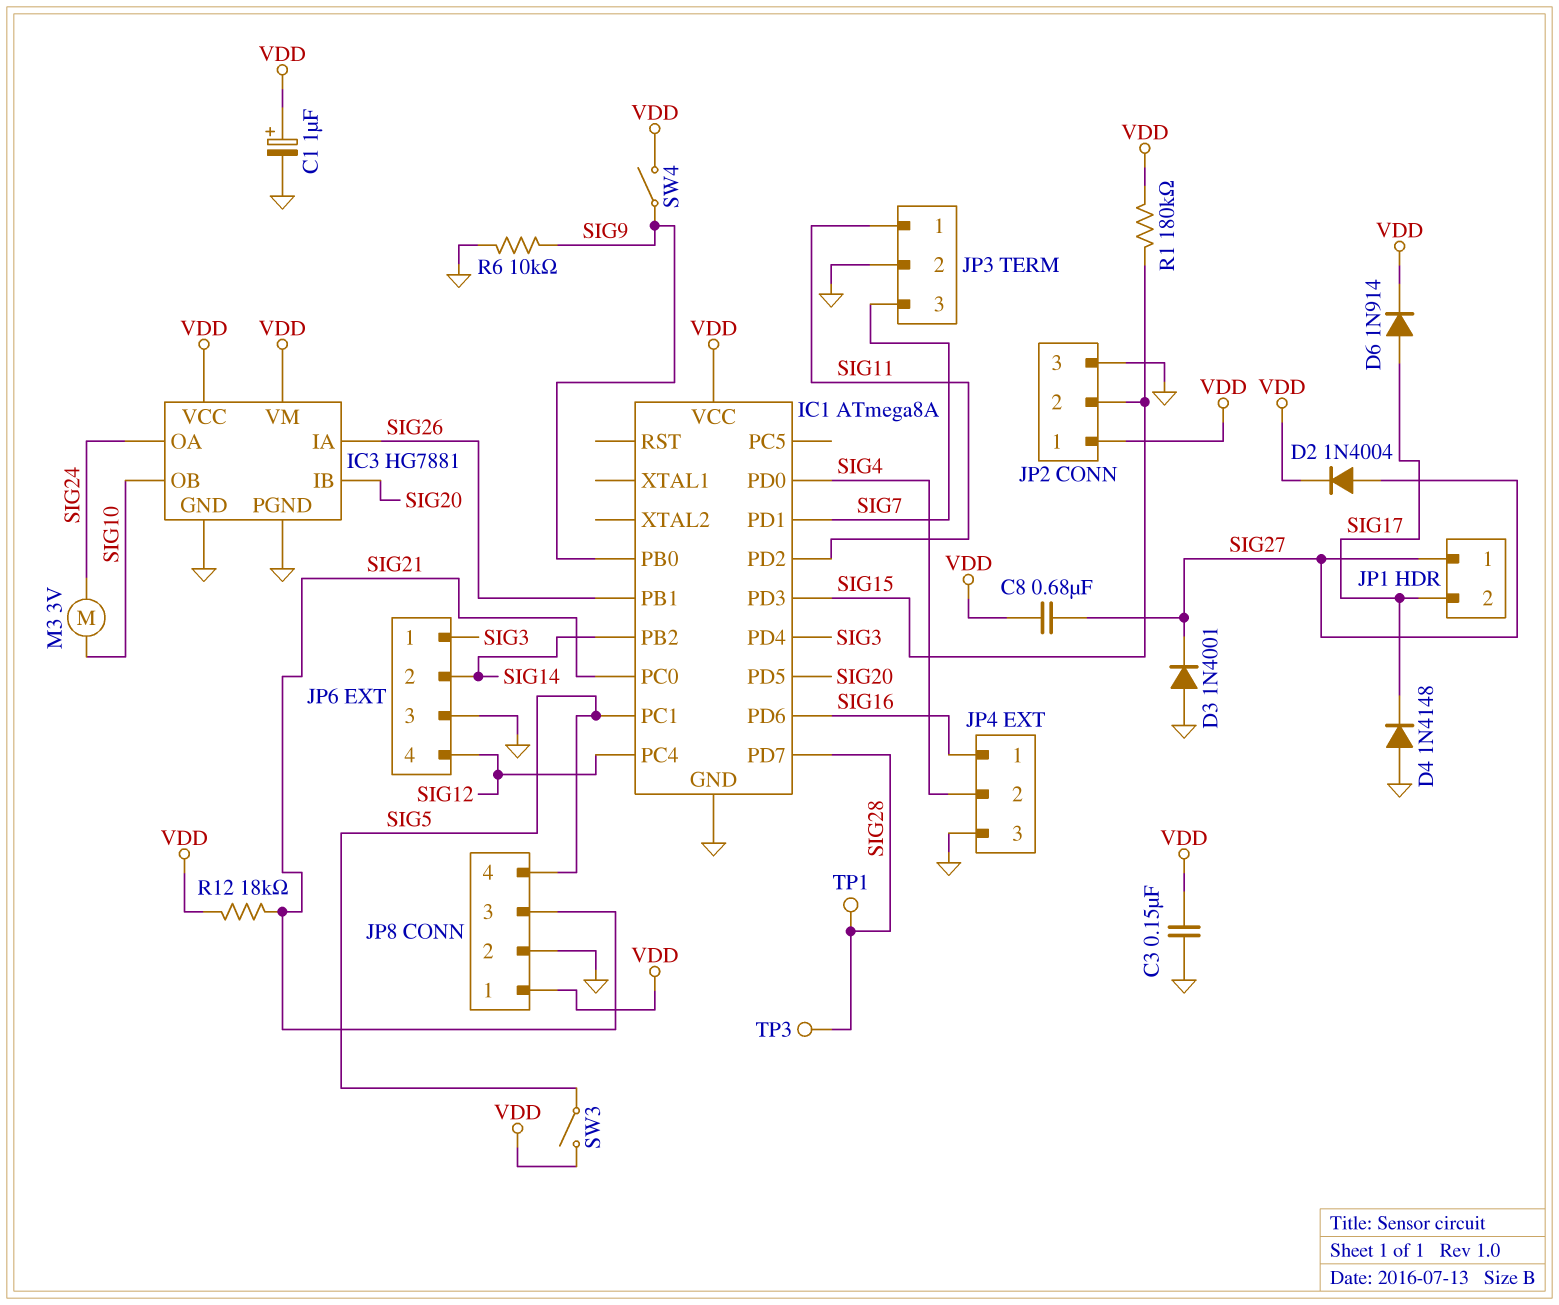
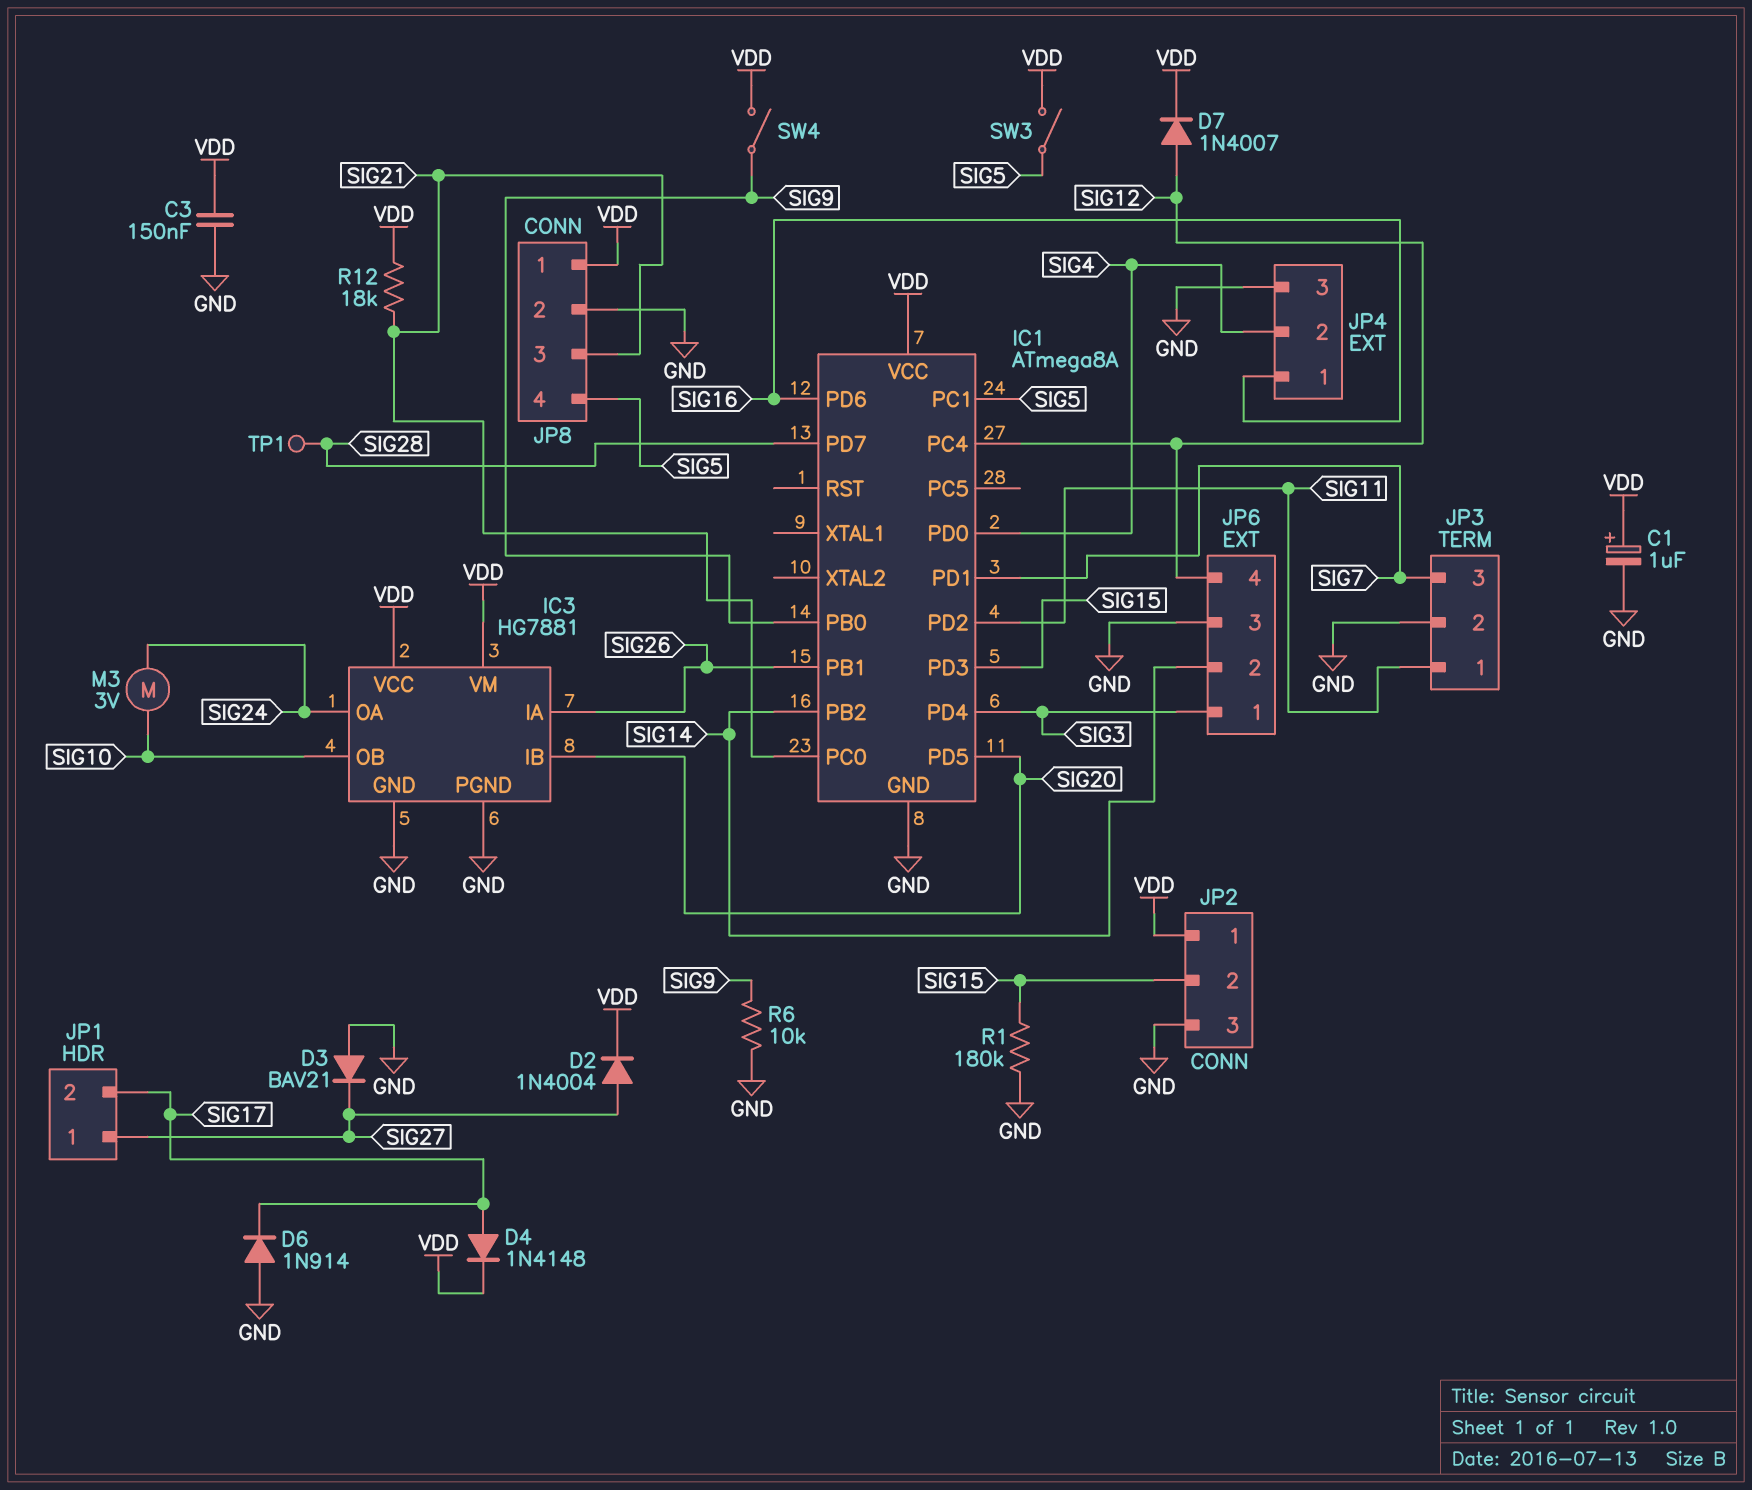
C8: 680nF (SIG27, VDD) -> none
D3: diode 1N4001 (A GND, K SIG27) -> diode BAV21 (A GND, K SIG27)
D4: diode 1N4148 (A GND, K SIG17) -> diode 1N4148 (A SIG17, K VDD)
D6: diode 1N914 (A SIG17, K VDD) -> diode 1N914 (A GND, K SIG17)
D7: none -> diode 1N4007 (A SIG12, K VDD)
R1: 180k (SIG15, VDD) -> 180k (GND, SIG15)
TP3: test point (SIG28) -> none

